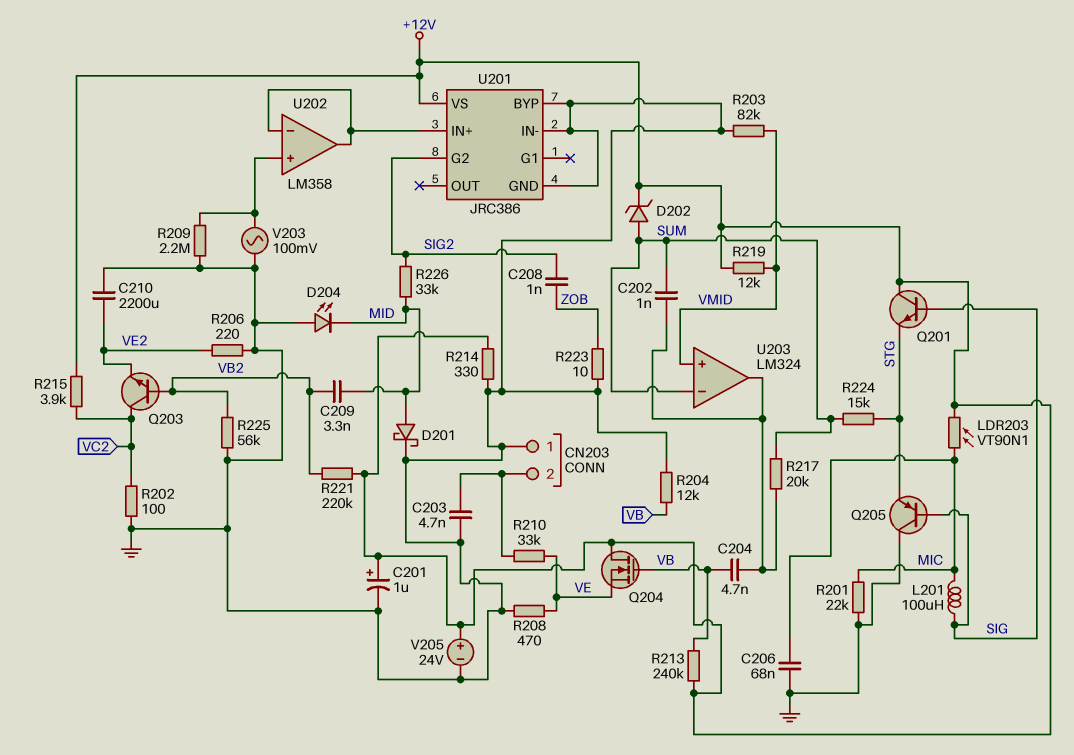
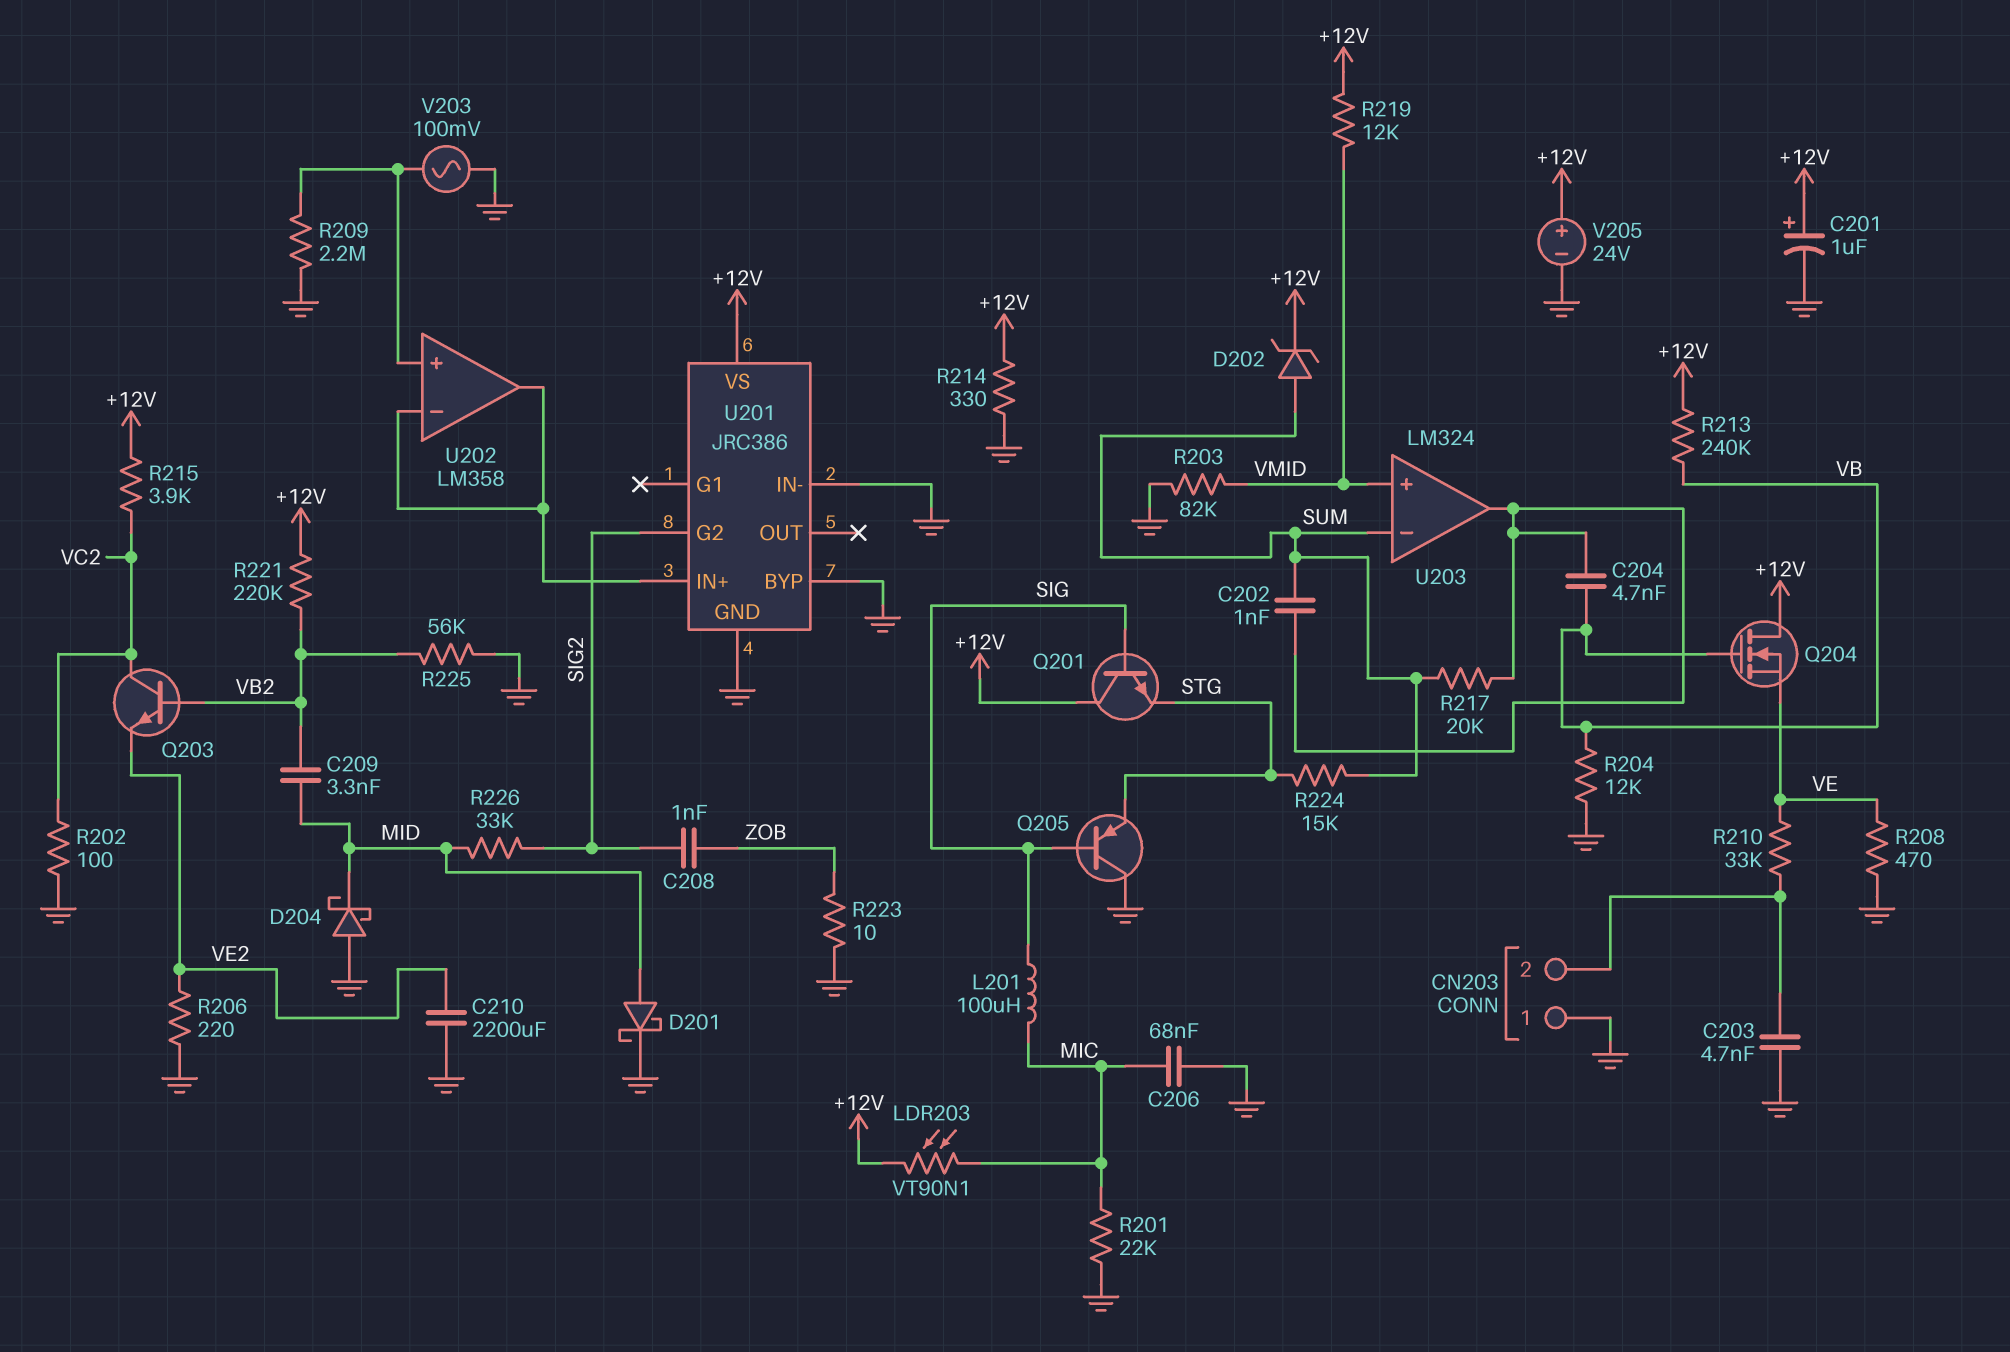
D204: LED (A GND, K MID) -> schottky (A GND, K MID)

